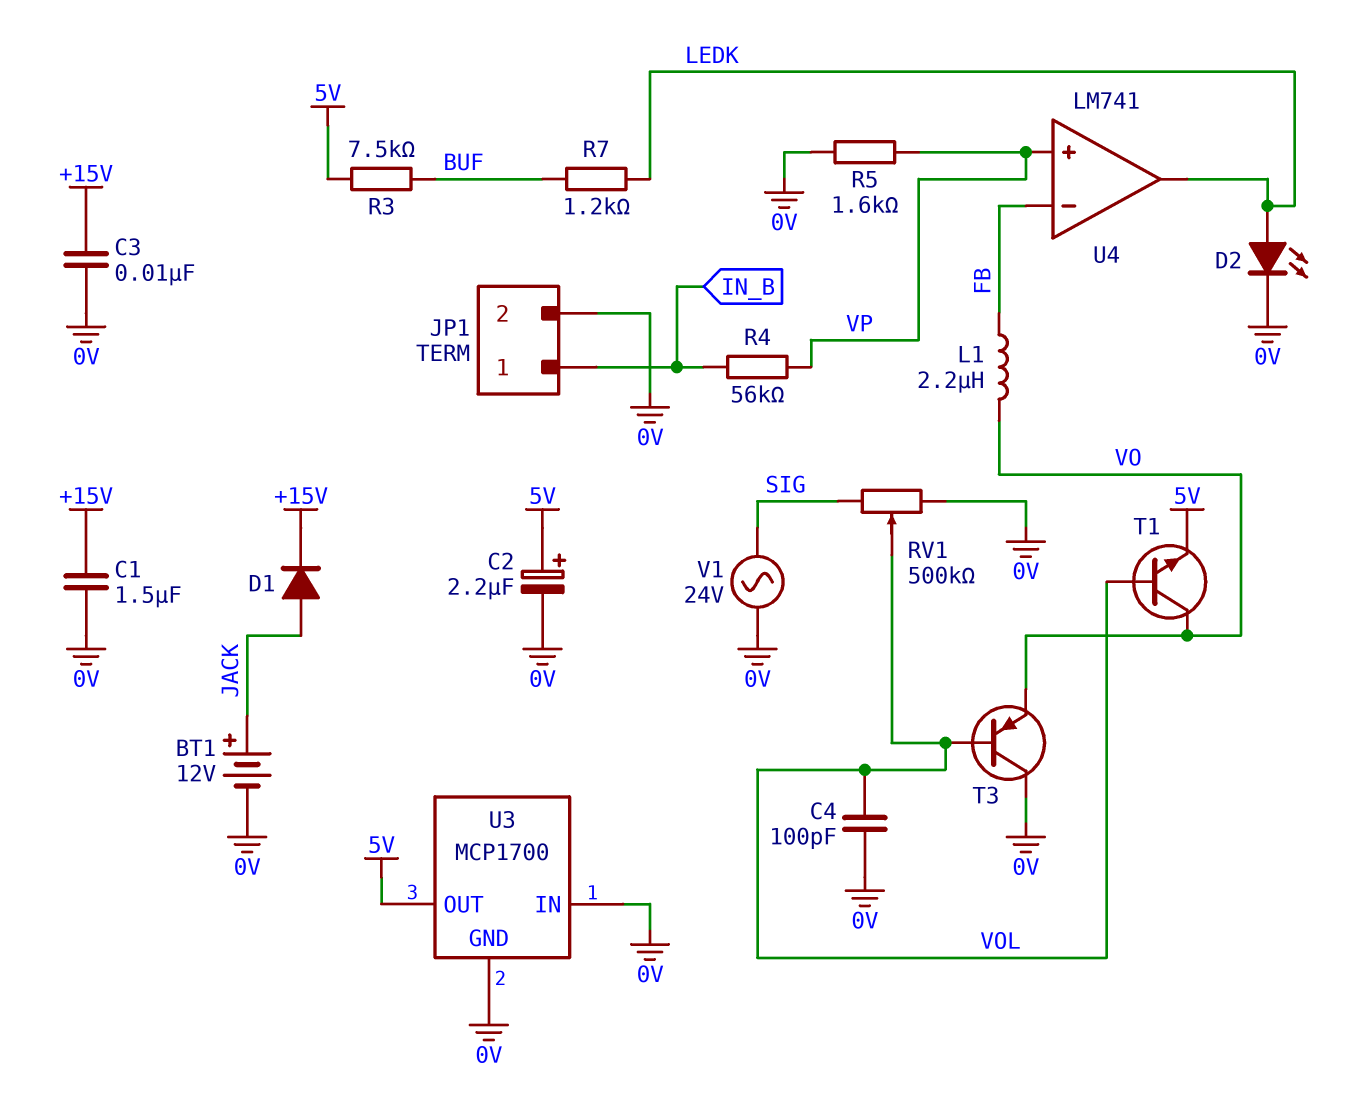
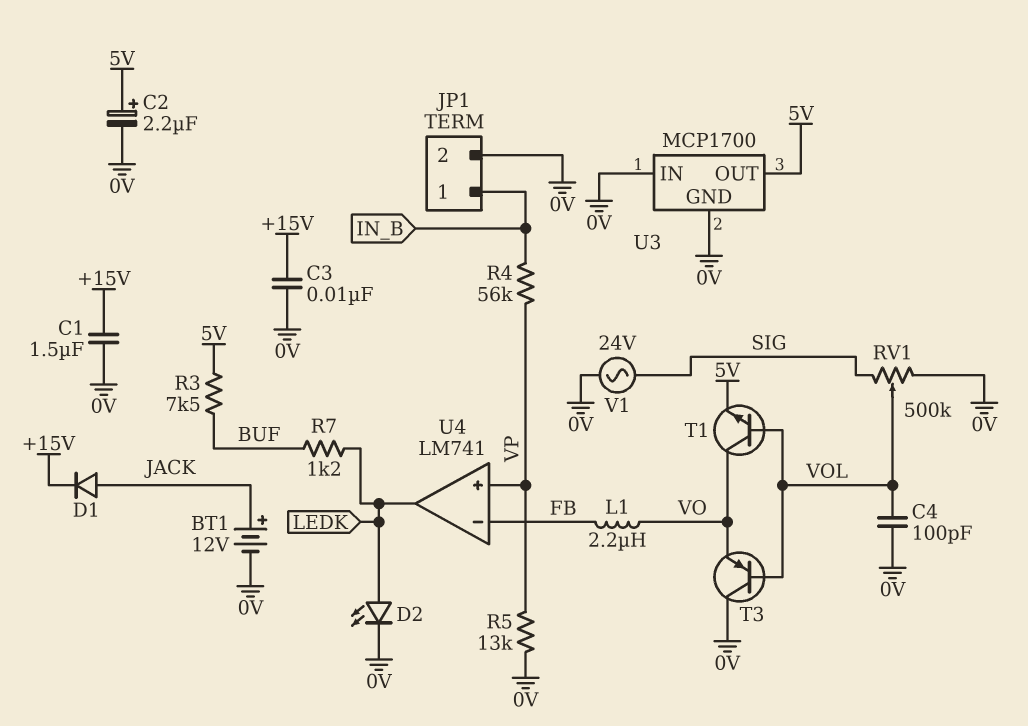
R5: 1.6k (0V, VP) -> 13k (0V, VP)

